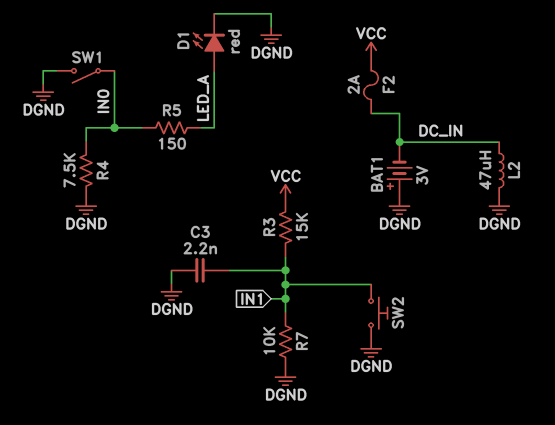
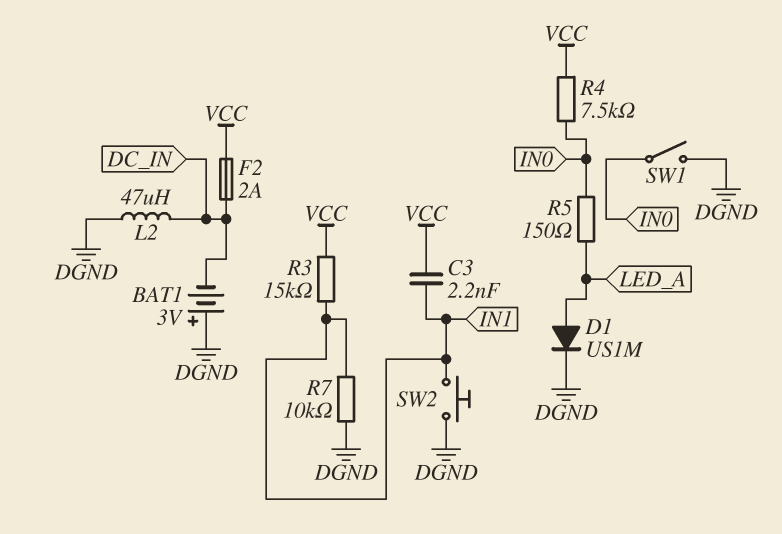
C3: 2.2nF (DGND, IN1) -> 2.2nF (IN1, VCC)
D1: LED red (A LED_A, K DGND) -> diode US1M (A LED_A, K DGND)
R4: 7.5k (DGND, IN0) -> 7.5k (IN0, VCC)

